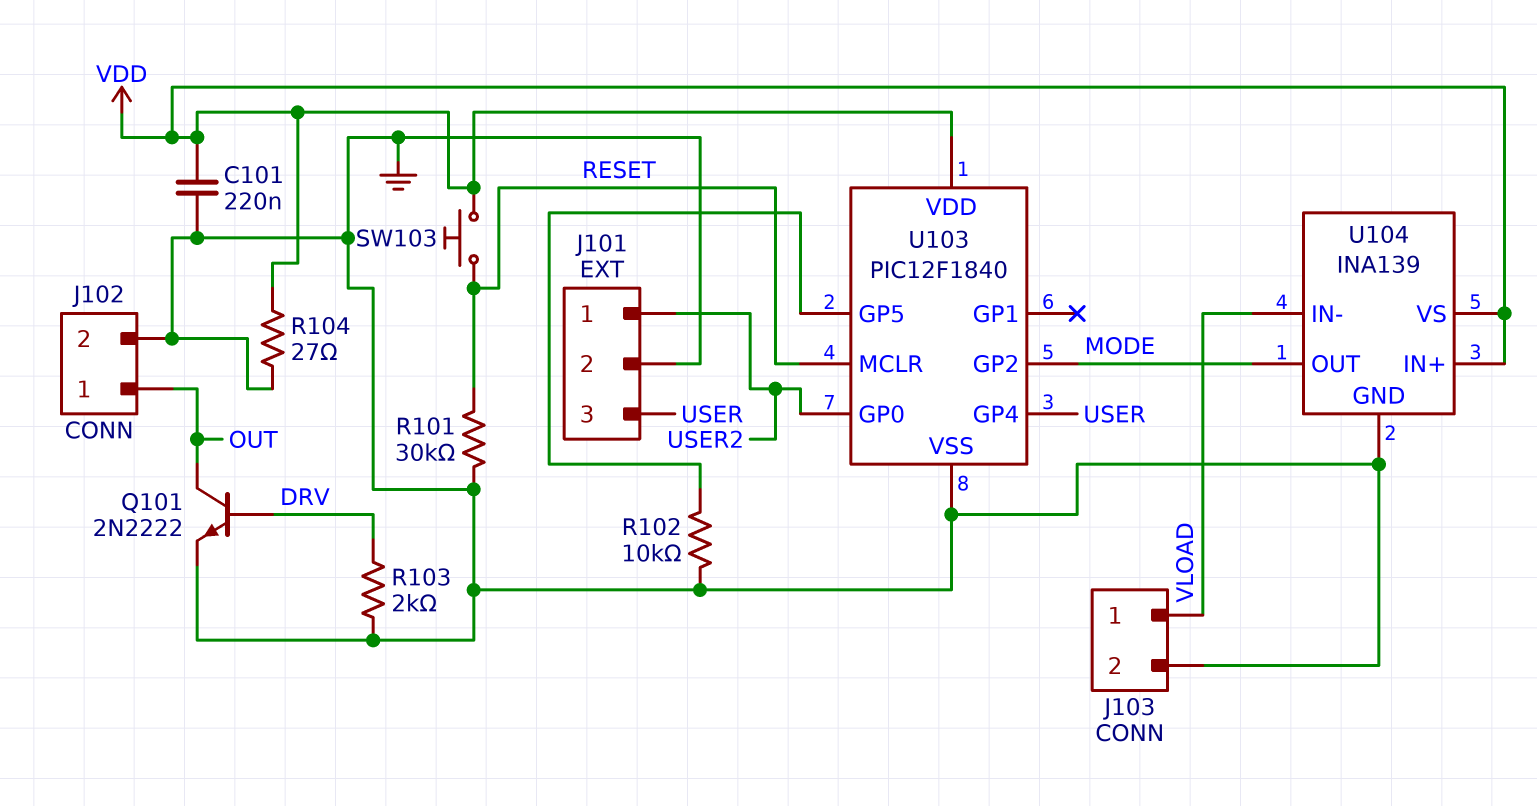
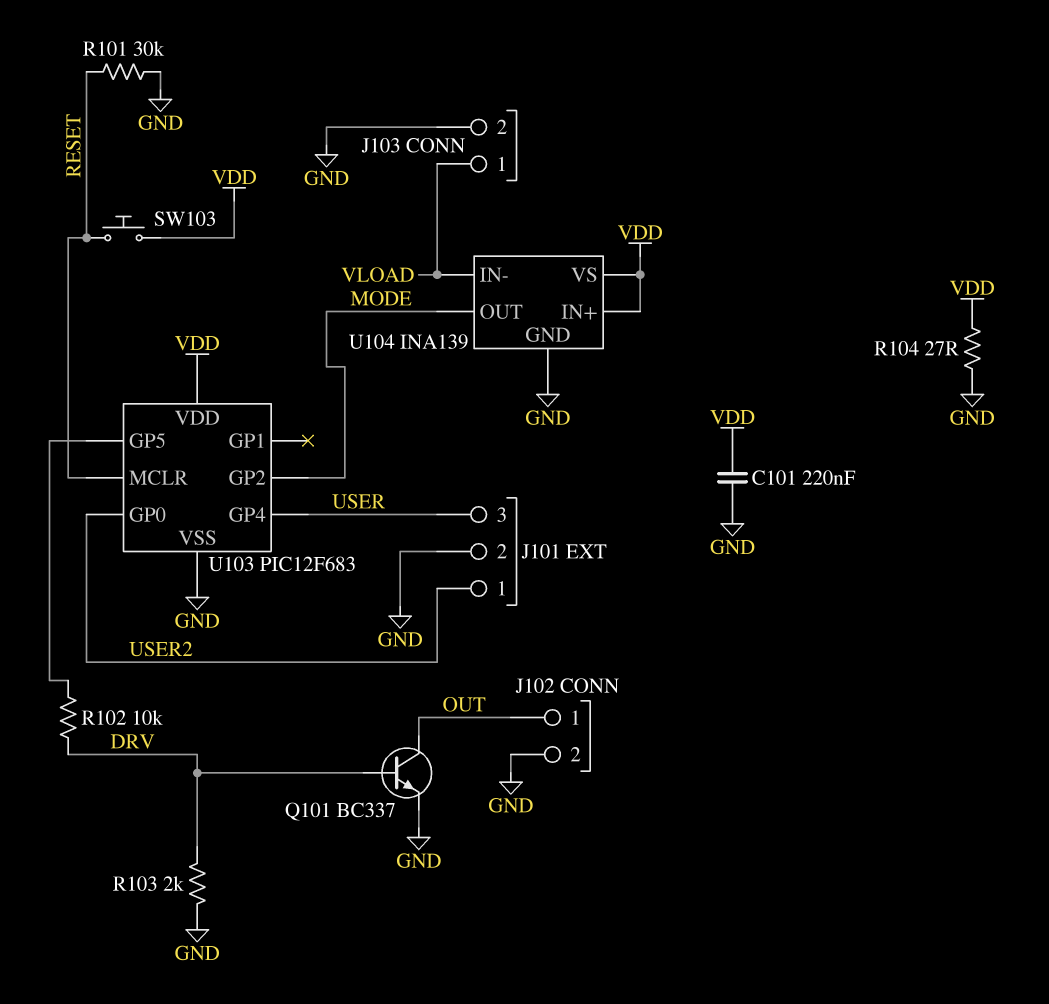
Q101: NPN 2N2222 (B DRV, C OUT, E GND) -> NPN BC337 (B DRV, C OUT, E GND)
R102: 10k (GND, U103/GP5) -> 10k (DRV, U103/GP5)
U103: PIC12F1840 -> PIC12F683

